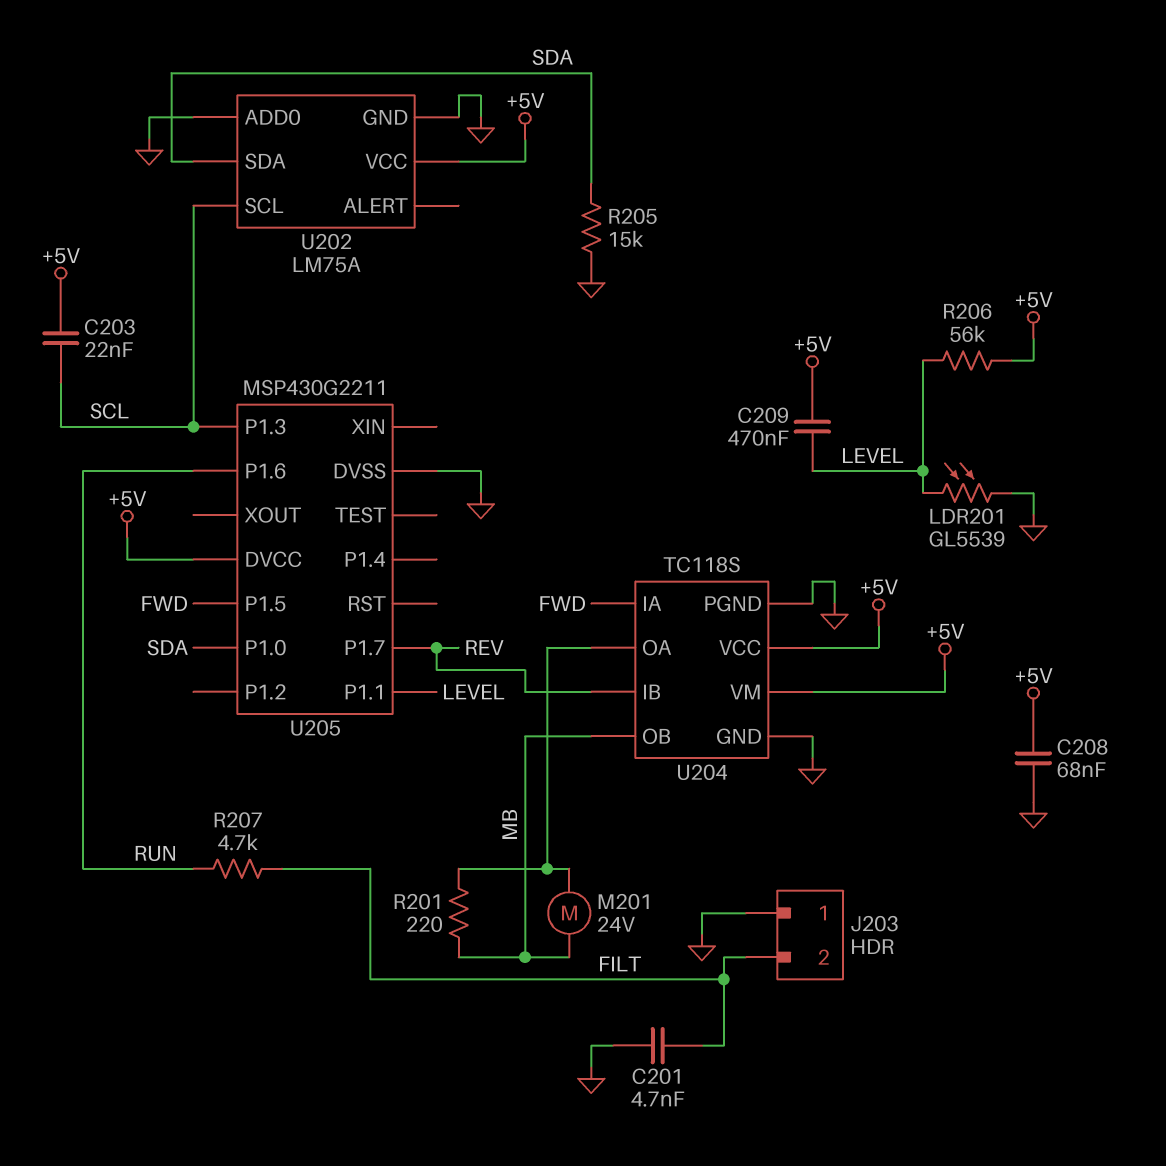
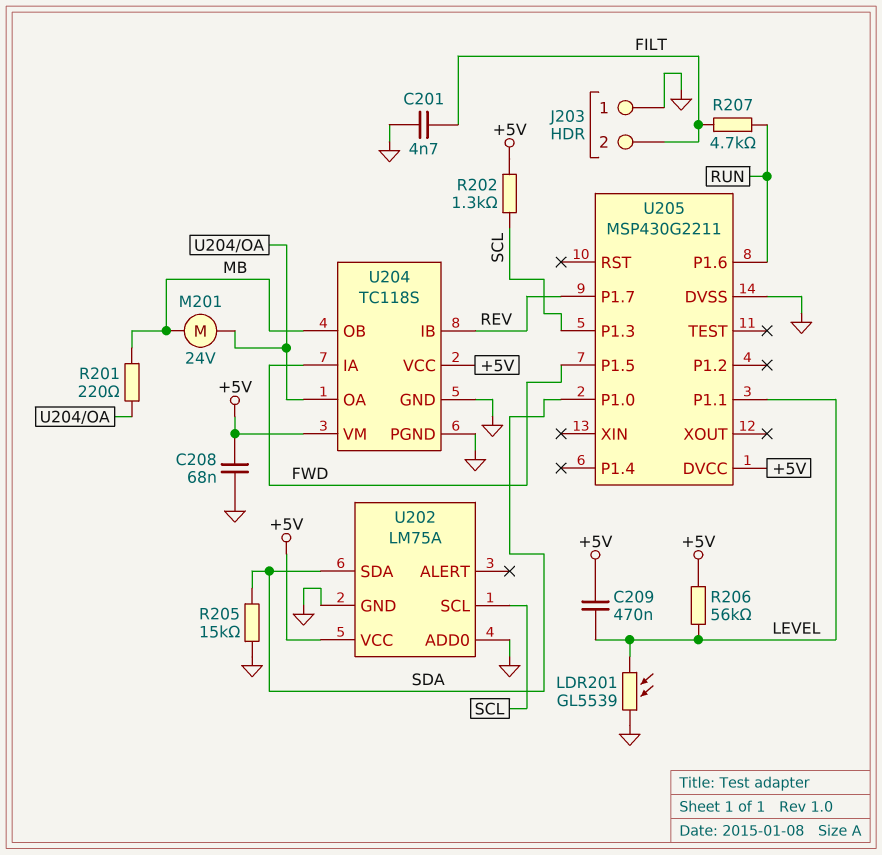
C203: 22nF (+5V, SCL) -> none
R202: none -> 1.3k (+5V, SCL)

